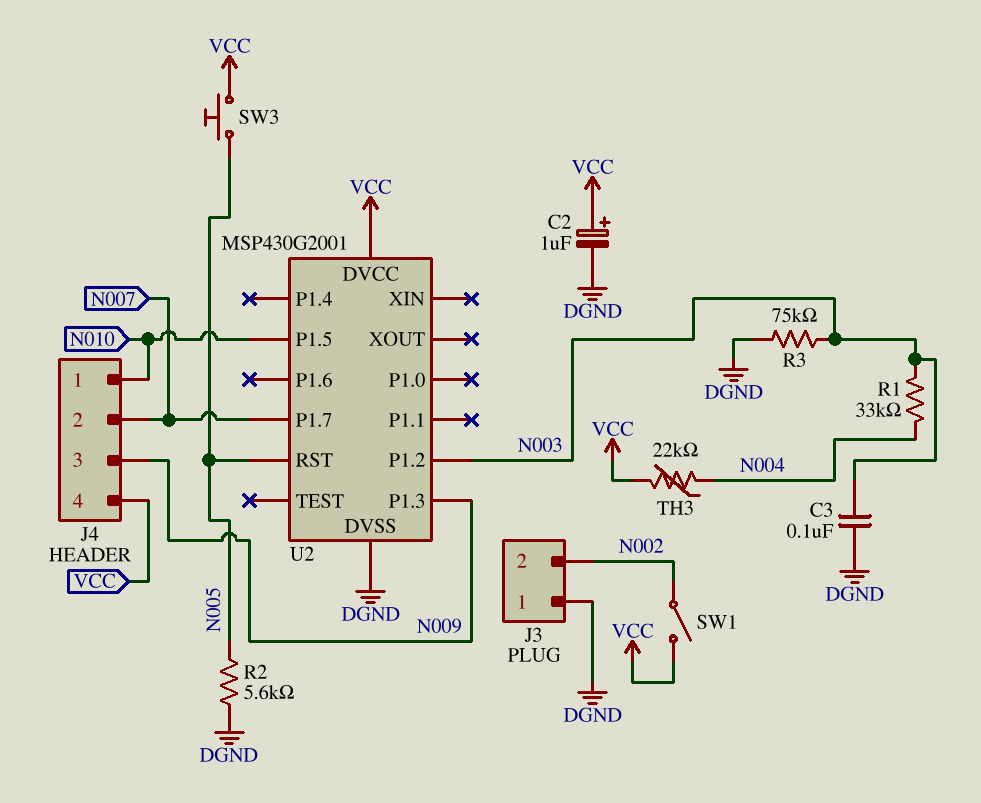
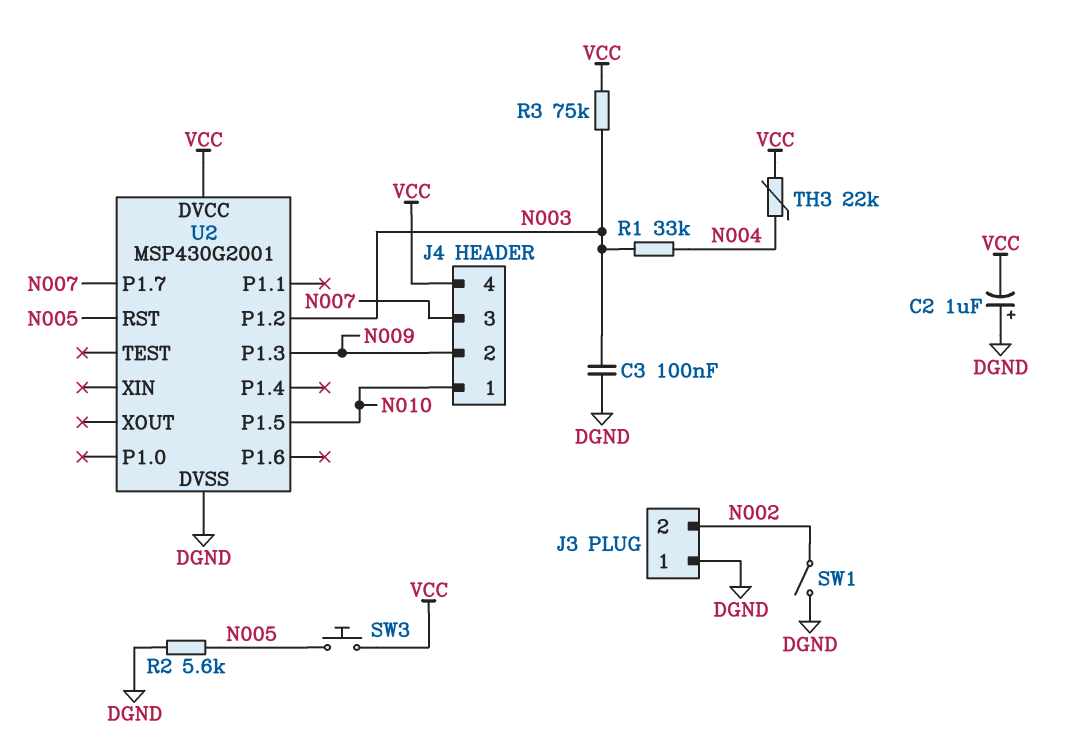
C2: 1uF (plus VCC, minus DGND) -> 1uF (plus DGND, minus VCC)
J4 pin 2: N007 -> N009
J4 pin 3: N009 -> N007
R3: 75k (DGND, N003) -> 75k (N003, VCC)
SW1: switch (N002, VCC) -> switch (DGND, N002)

